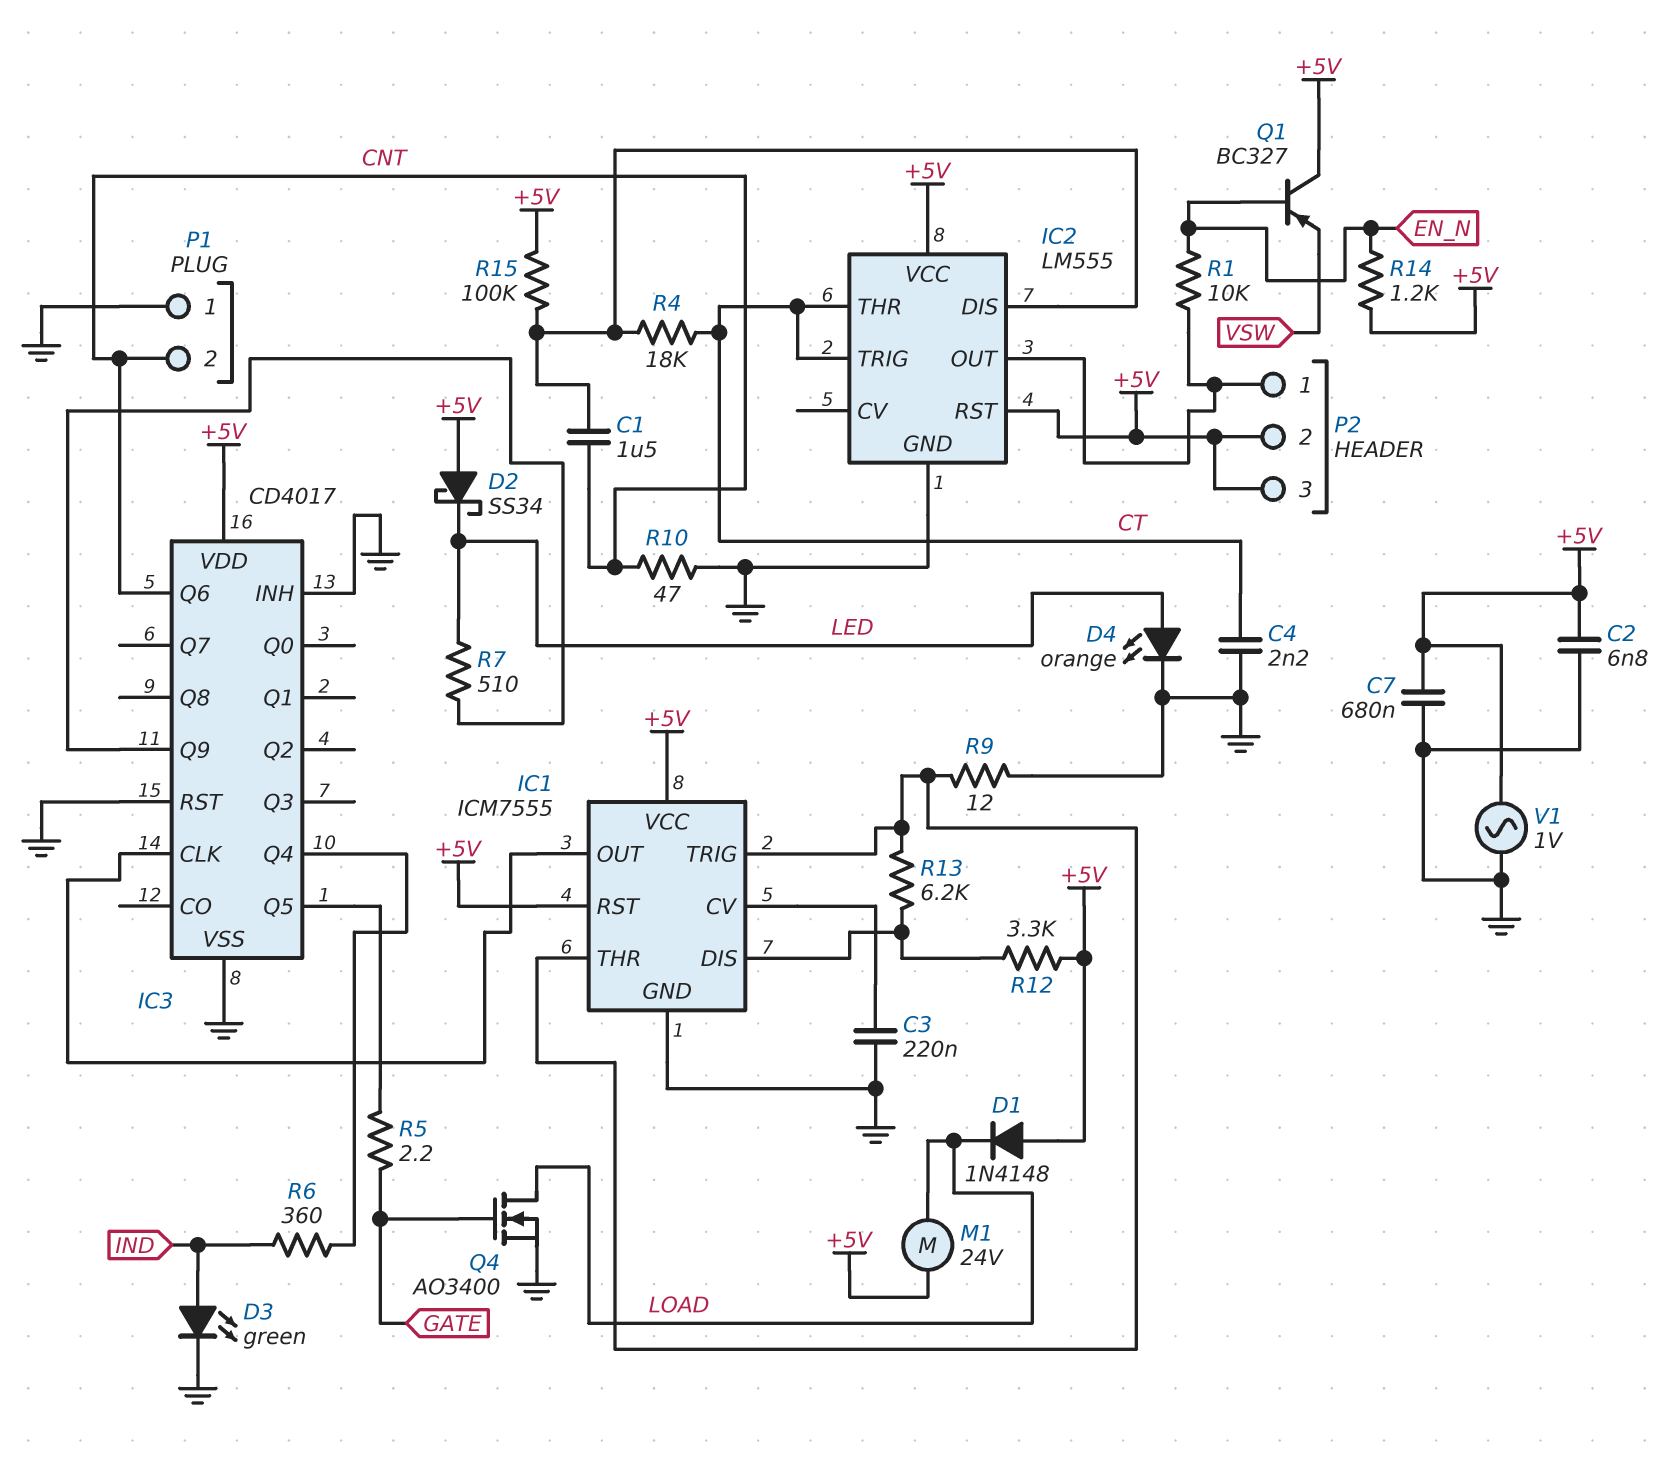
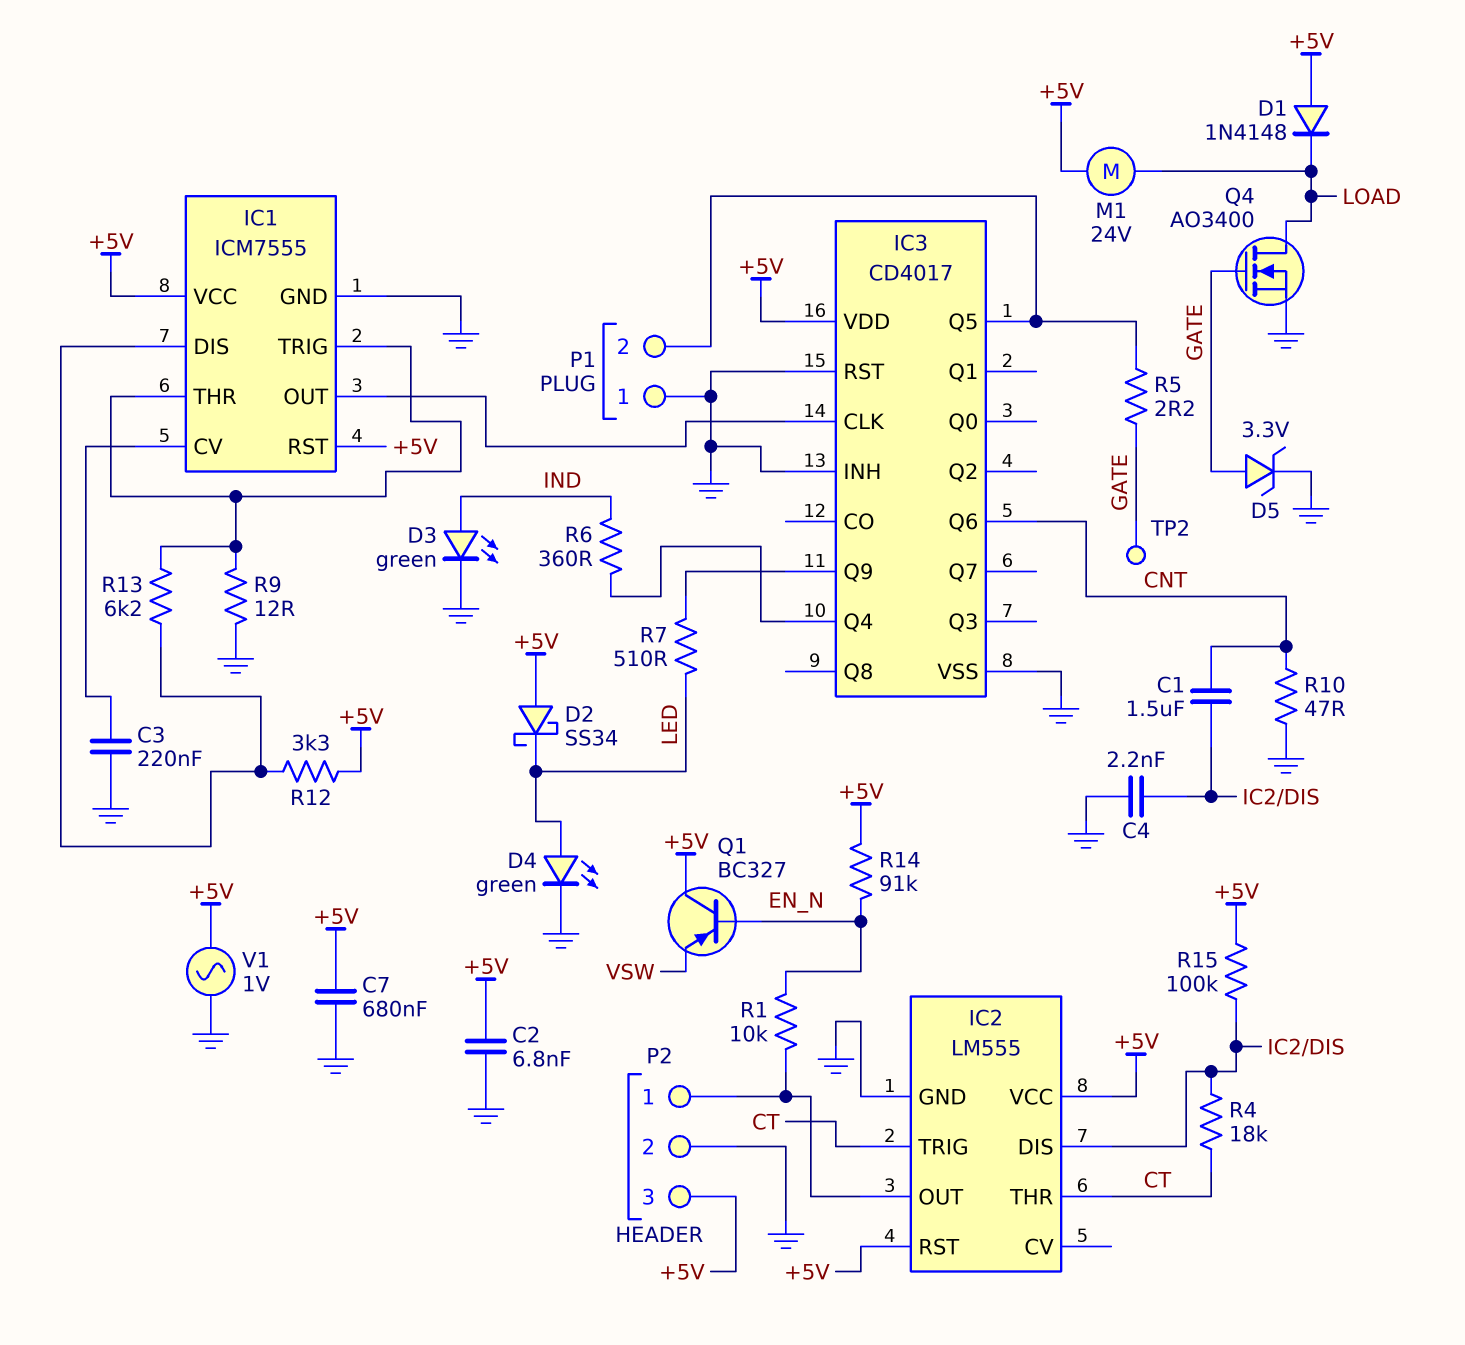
C4: 2.2nF (CT, GND) -> 2.2nF (GND, IC2/DIS)
D4: LED orange (A LED, K GND) -> LED green (A LED, K GND)
D5: none -> zener 3.3V (A GATE, K GND)
P1 pin 2: CNT -> IC3/Q5
P2 pin 2: +5V -> GND
R14: 1.2k (+5V, EN_N) -> 91k (+5V, EN_N)
TP2: none -> test point (GATE)

